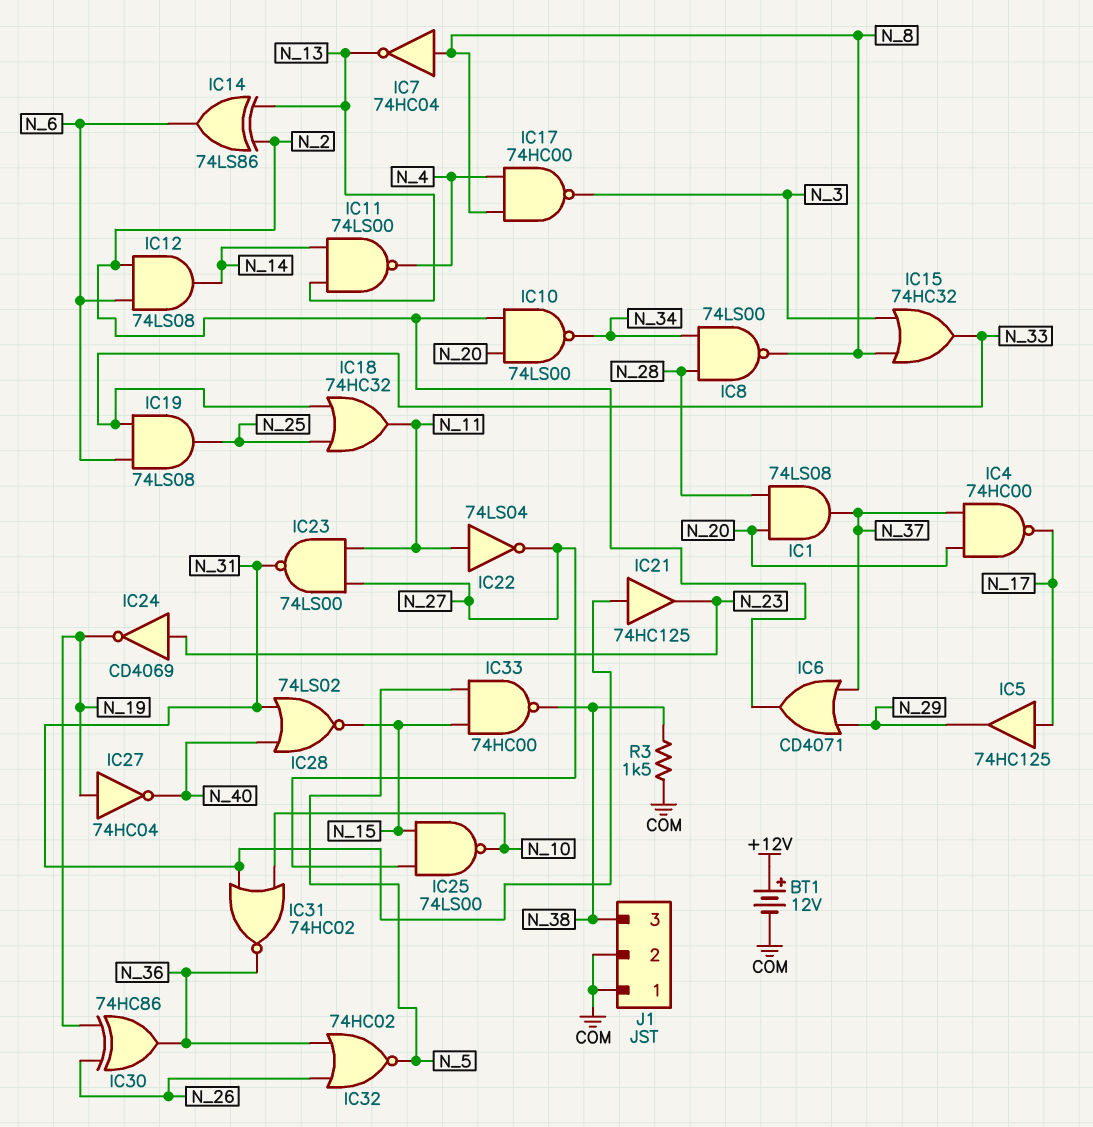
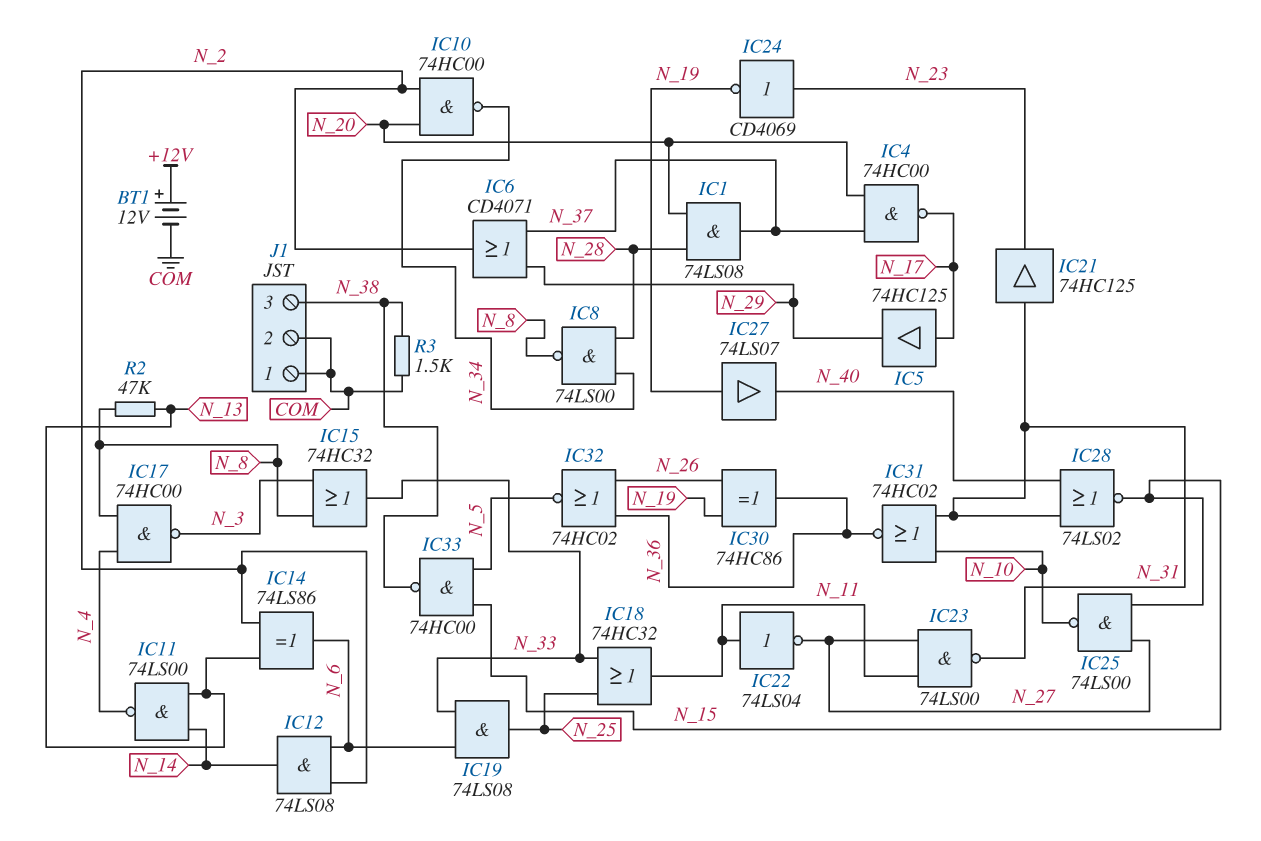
IC7: NOT 74HC04 (in N_8, out N_13) -> none
IC10: NAND 74LS00 (in N_2, in N_20, out N_34) -> NAND 74HC00 (in N_2, in N_20, out N_34)
IC27: NOT 74HC04 (in N_19, out N_40) -> buffer 74LS07 (in N_19, out N_40)
R2: none -> 47k (N_8, N_13)

